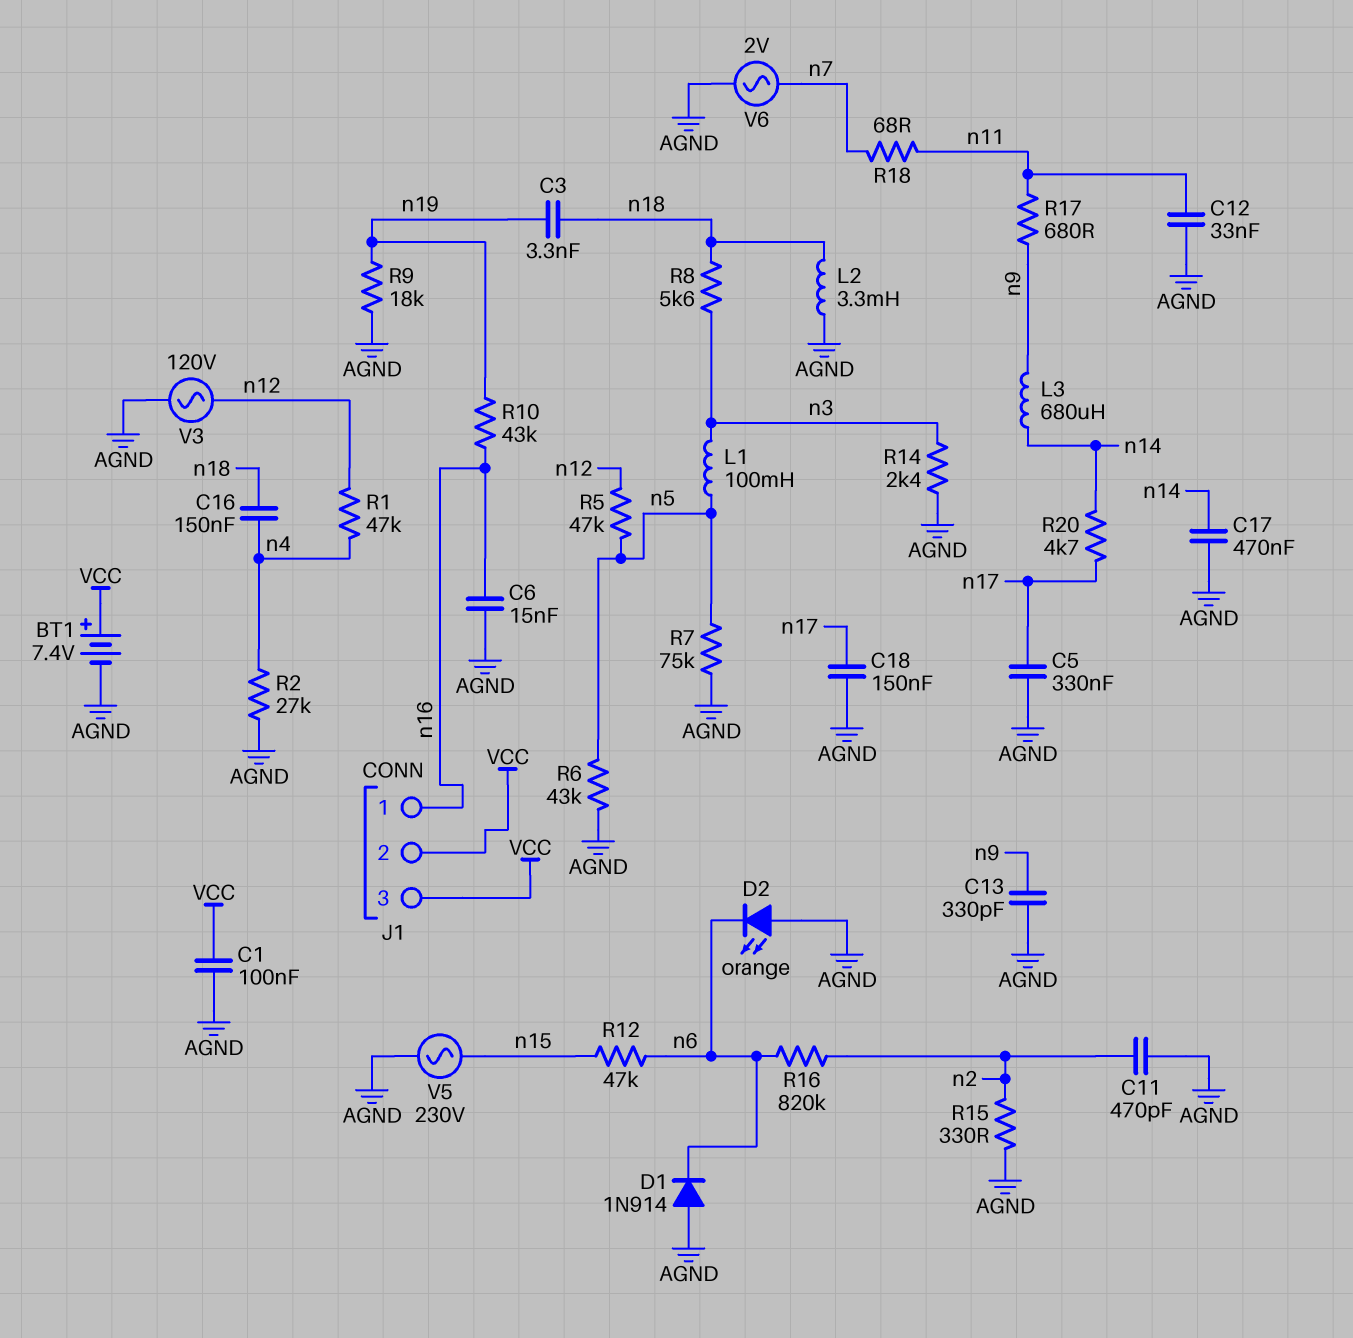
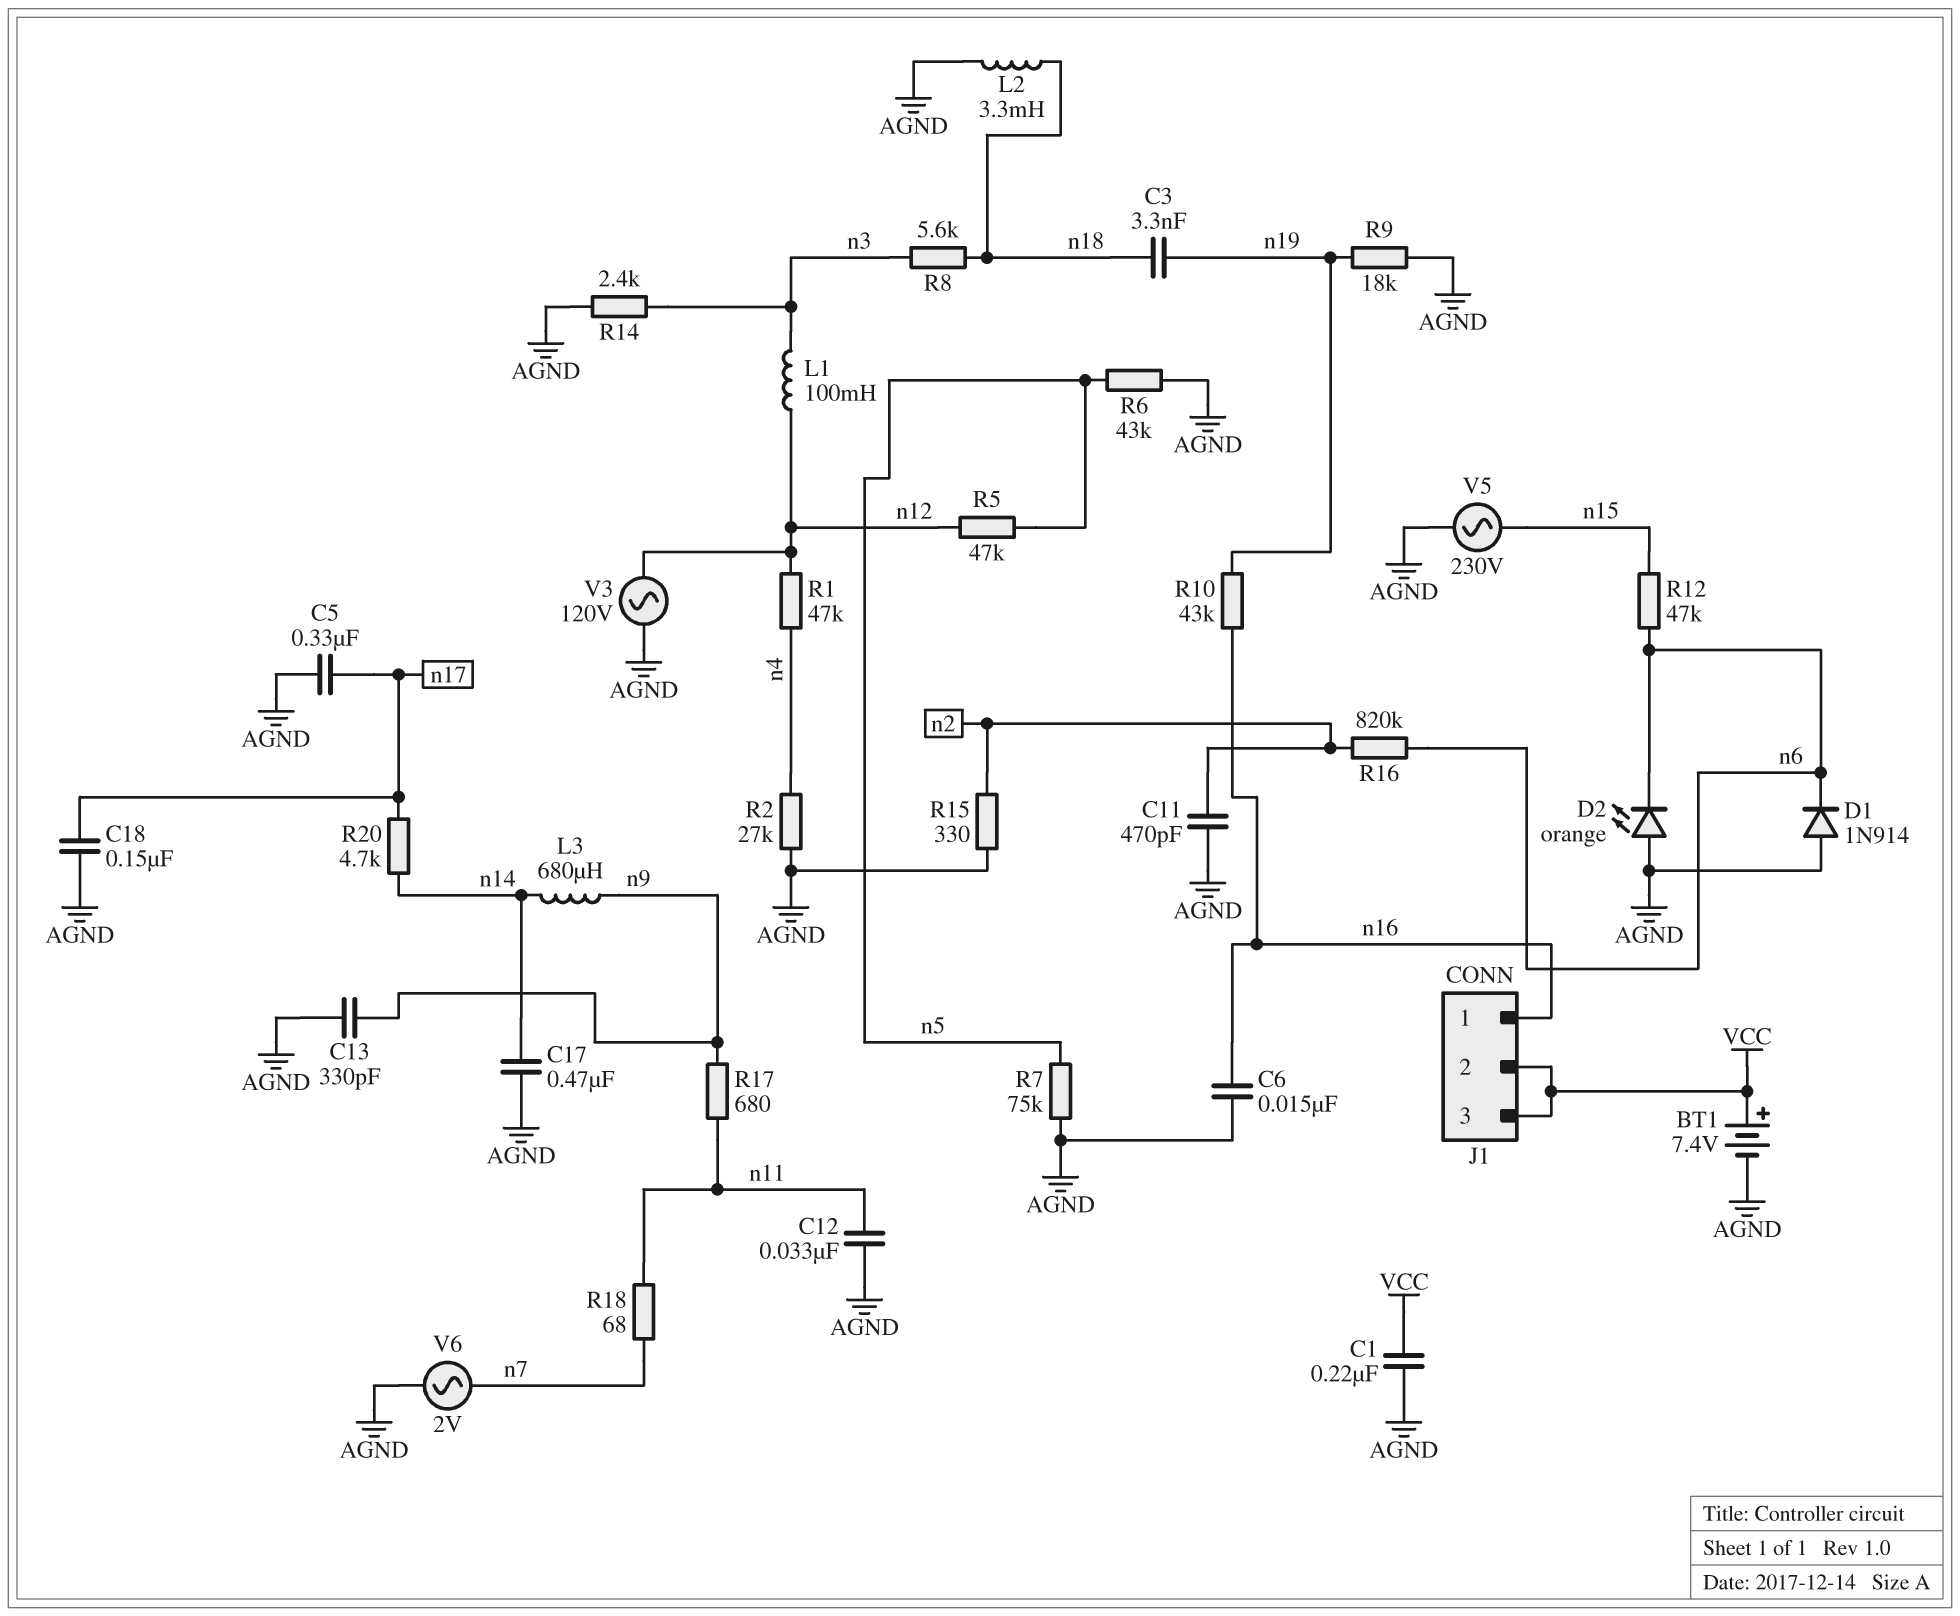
C1: 100nF (AGND, VCC) -> 220nF (AGND, VCC)
C16: 150nF (n4, n18) -> none
L1: 100mH (n3, n5) -> 100mH (n3, n12)

